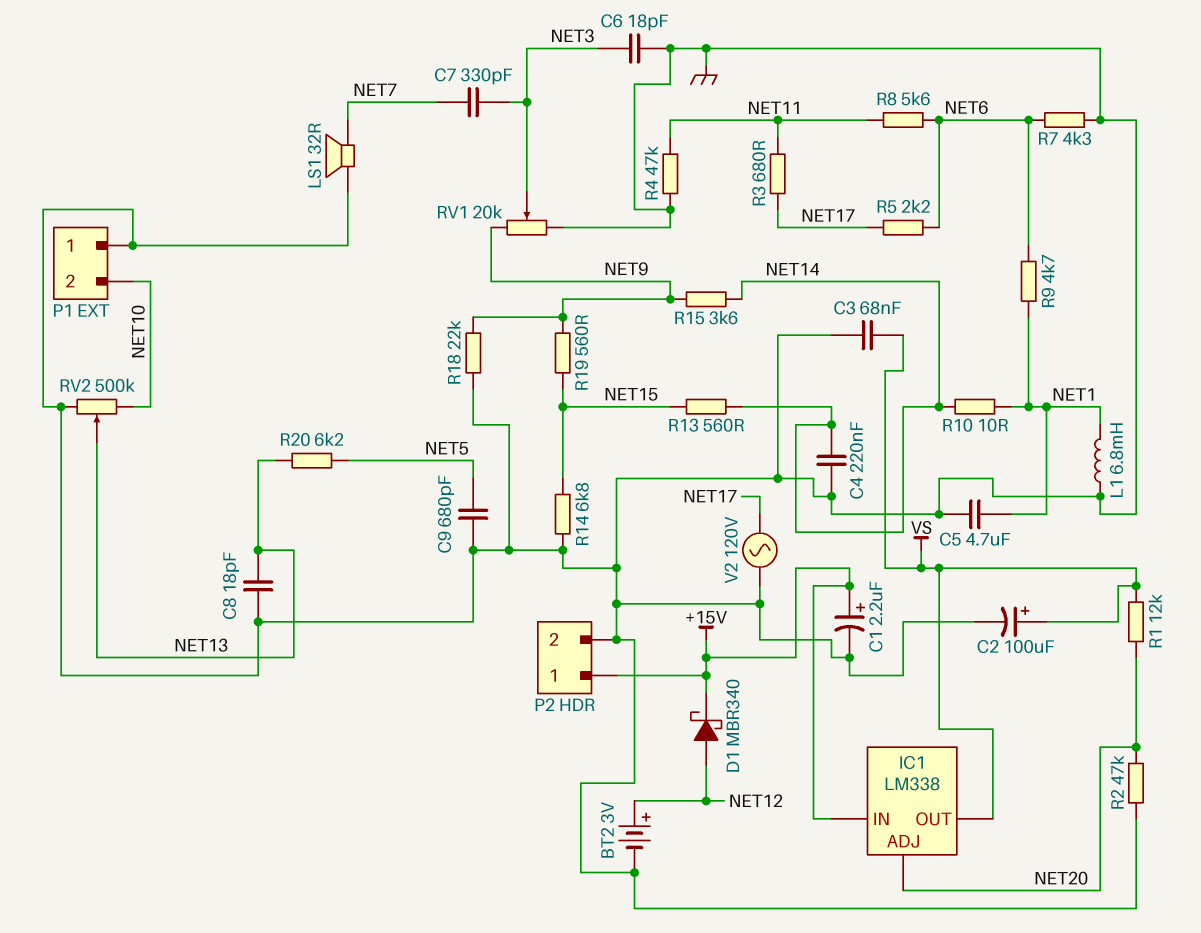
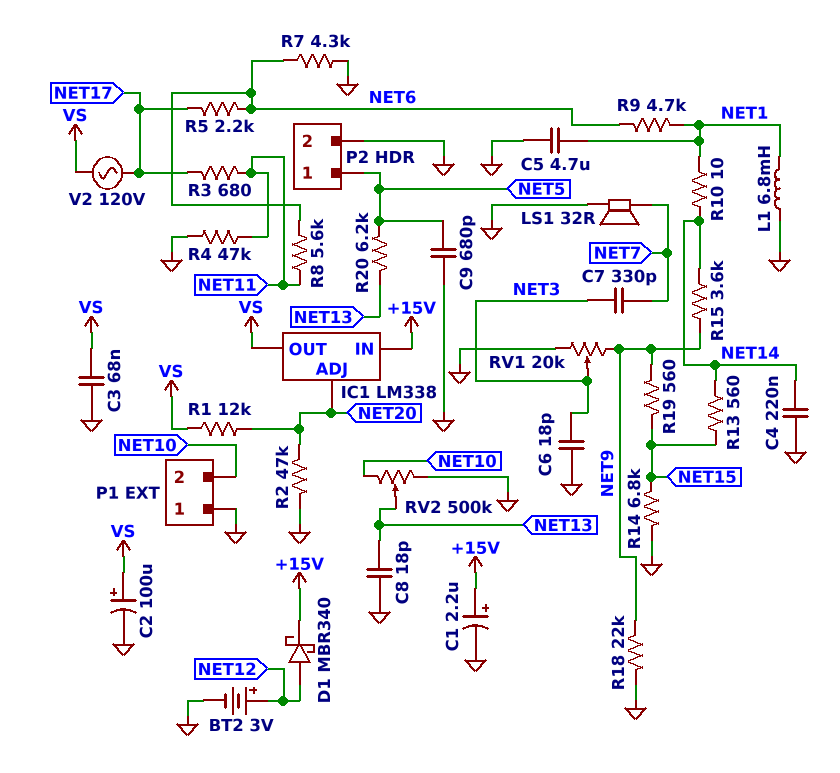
P2 pin 1: +15V -> NET5
V2: AC 120V (GND, NET17) -> AC 120V (NET17, VS)

